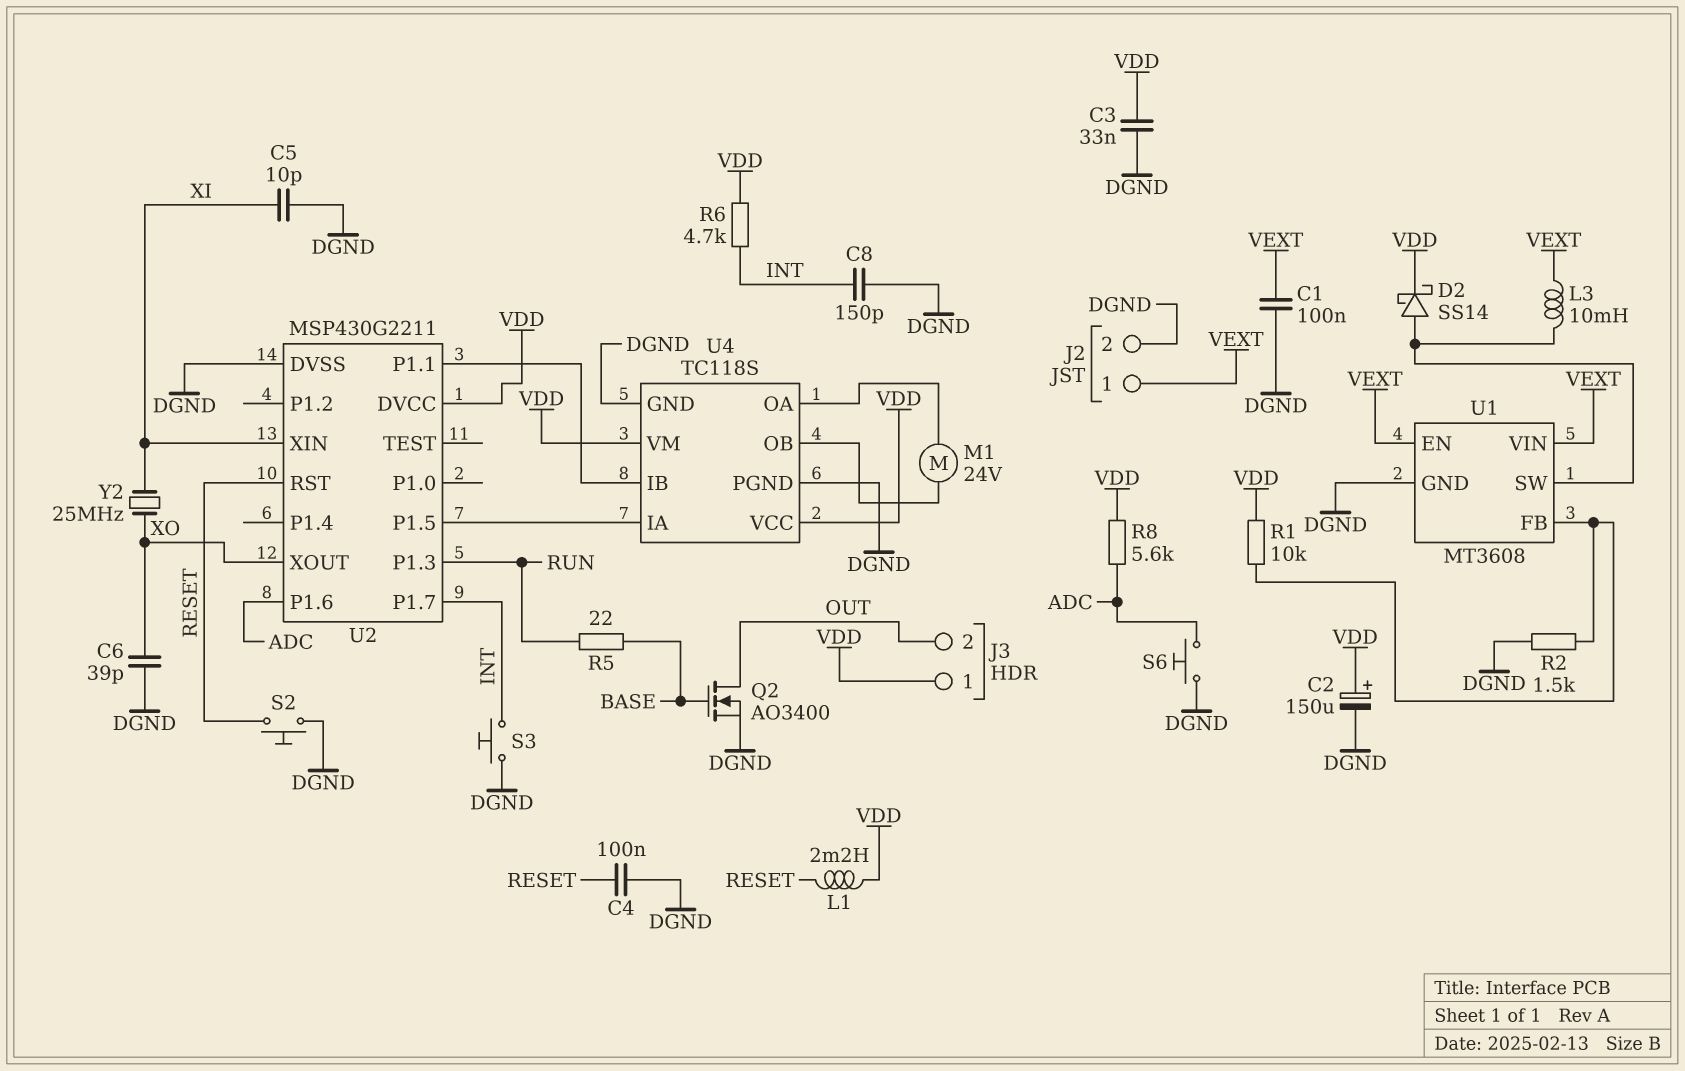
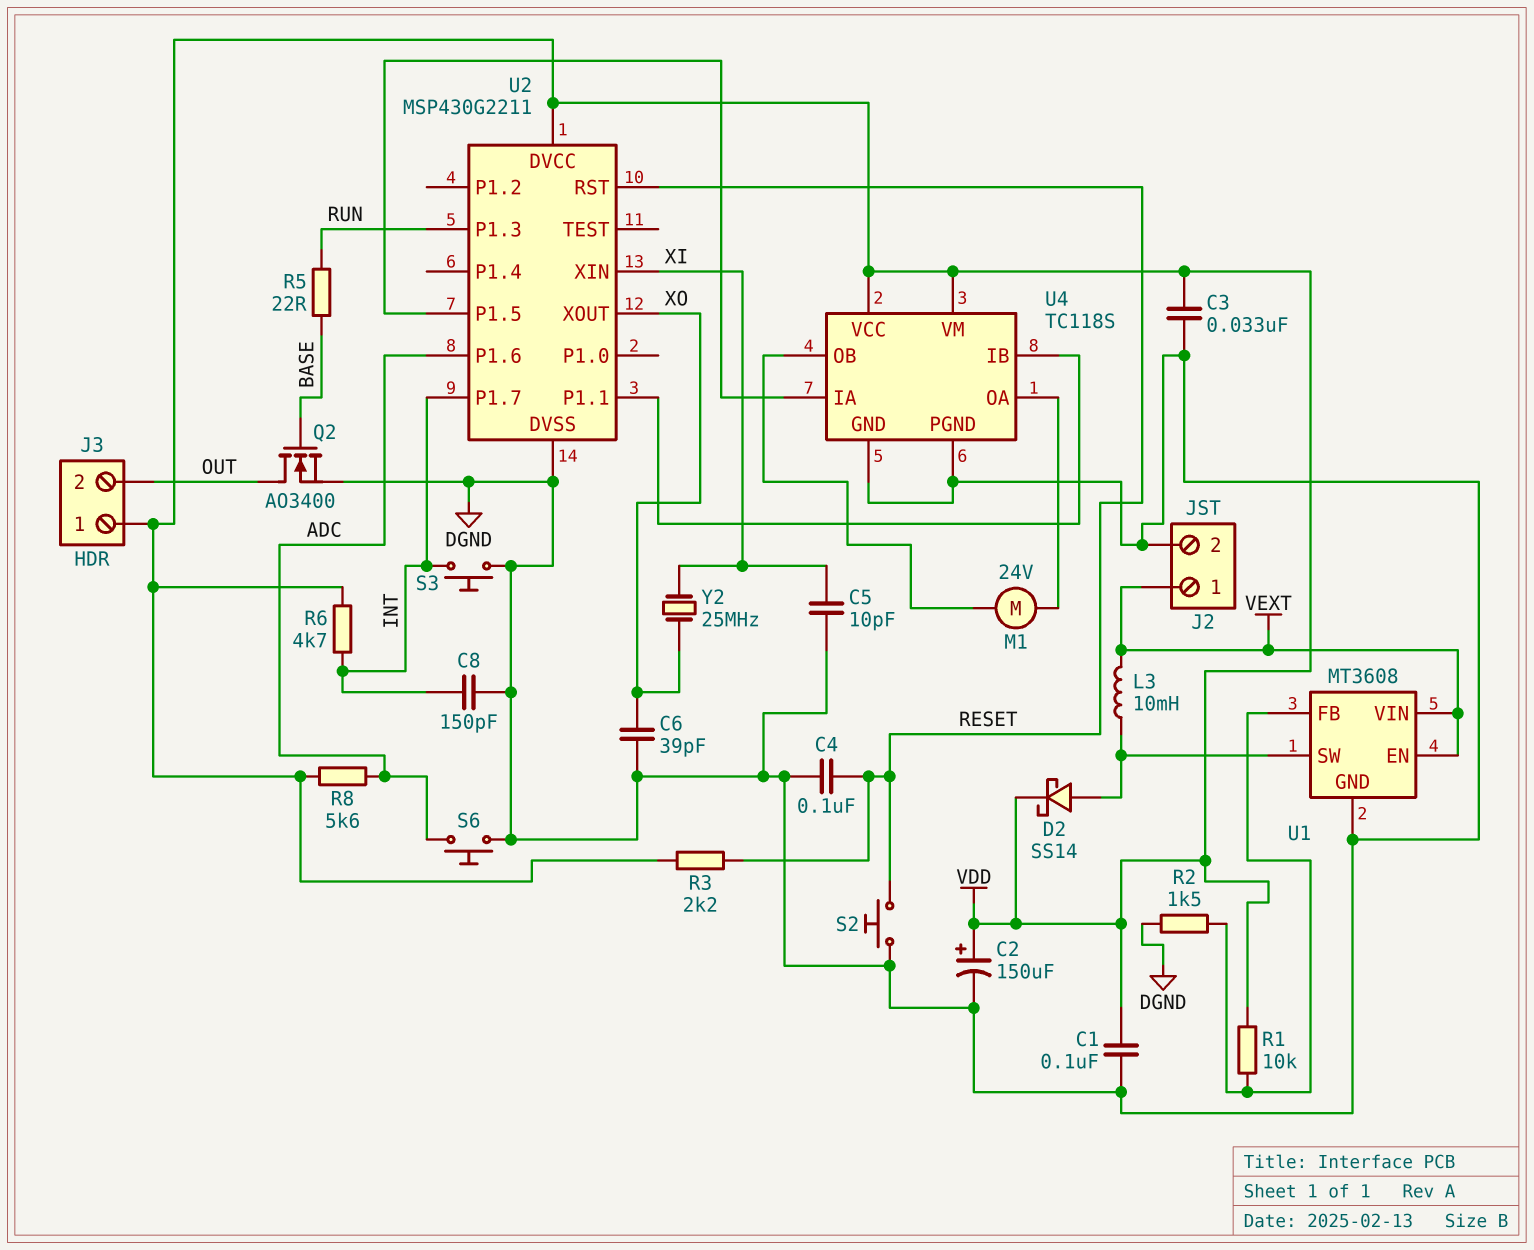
C1: 100nF (DGND, VEXT) -> 100nF (DGND, VDD)
L1: 2.2mH (RESET, VDD) -> none
R3: none -> 2.2k (RESET, VDD)

